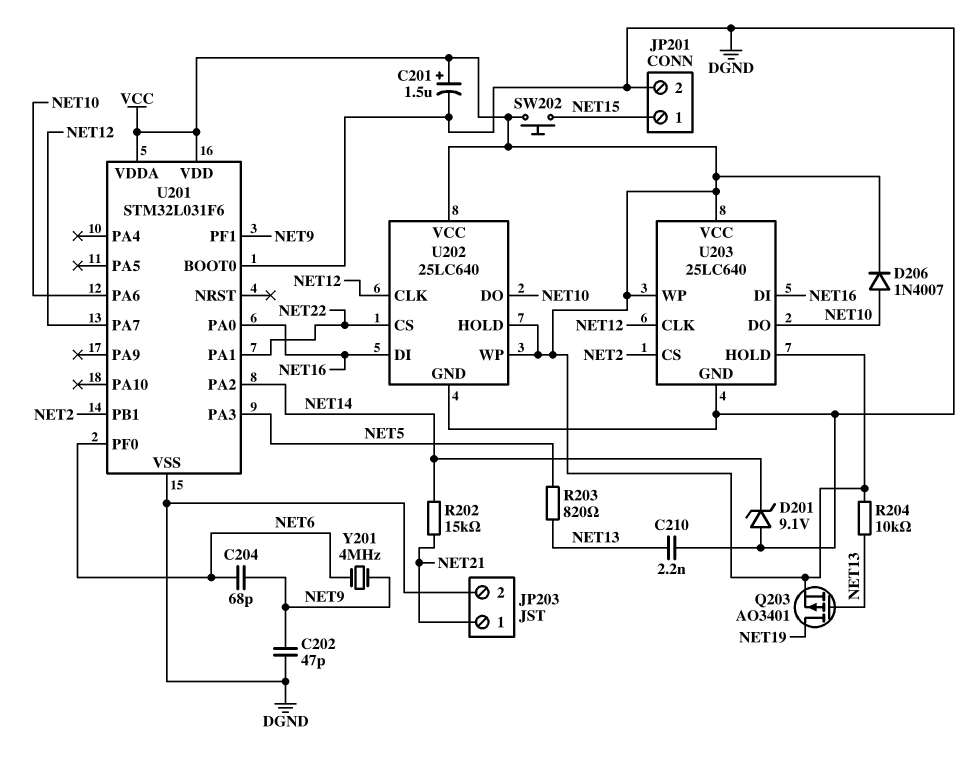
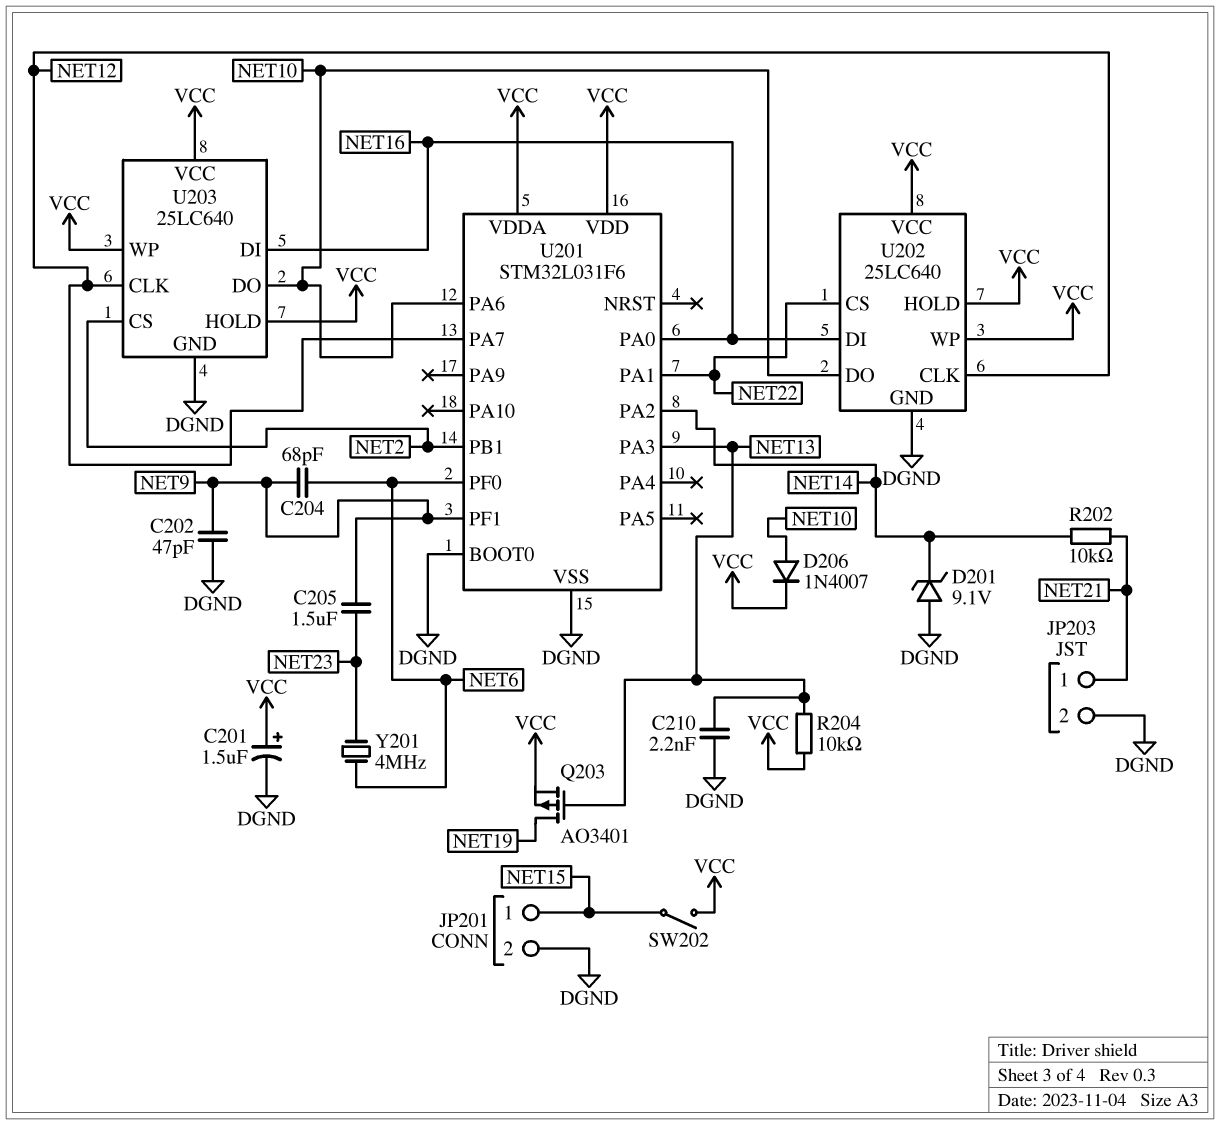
C205: none -> 1.5uF (NET9, NET23)
R202: 15k (NET14, NET21) -> 10k (NET14, NET21)
R203: 820 (NET5, NET13) -> none
SW202: button (NET15, VCC) -> switch (NET15, VCC)
U201 pin PA3: NET5 -> NET13
Y201: 4MHz (NET6, NET9) -> 4MHz (NET6, NET23)

